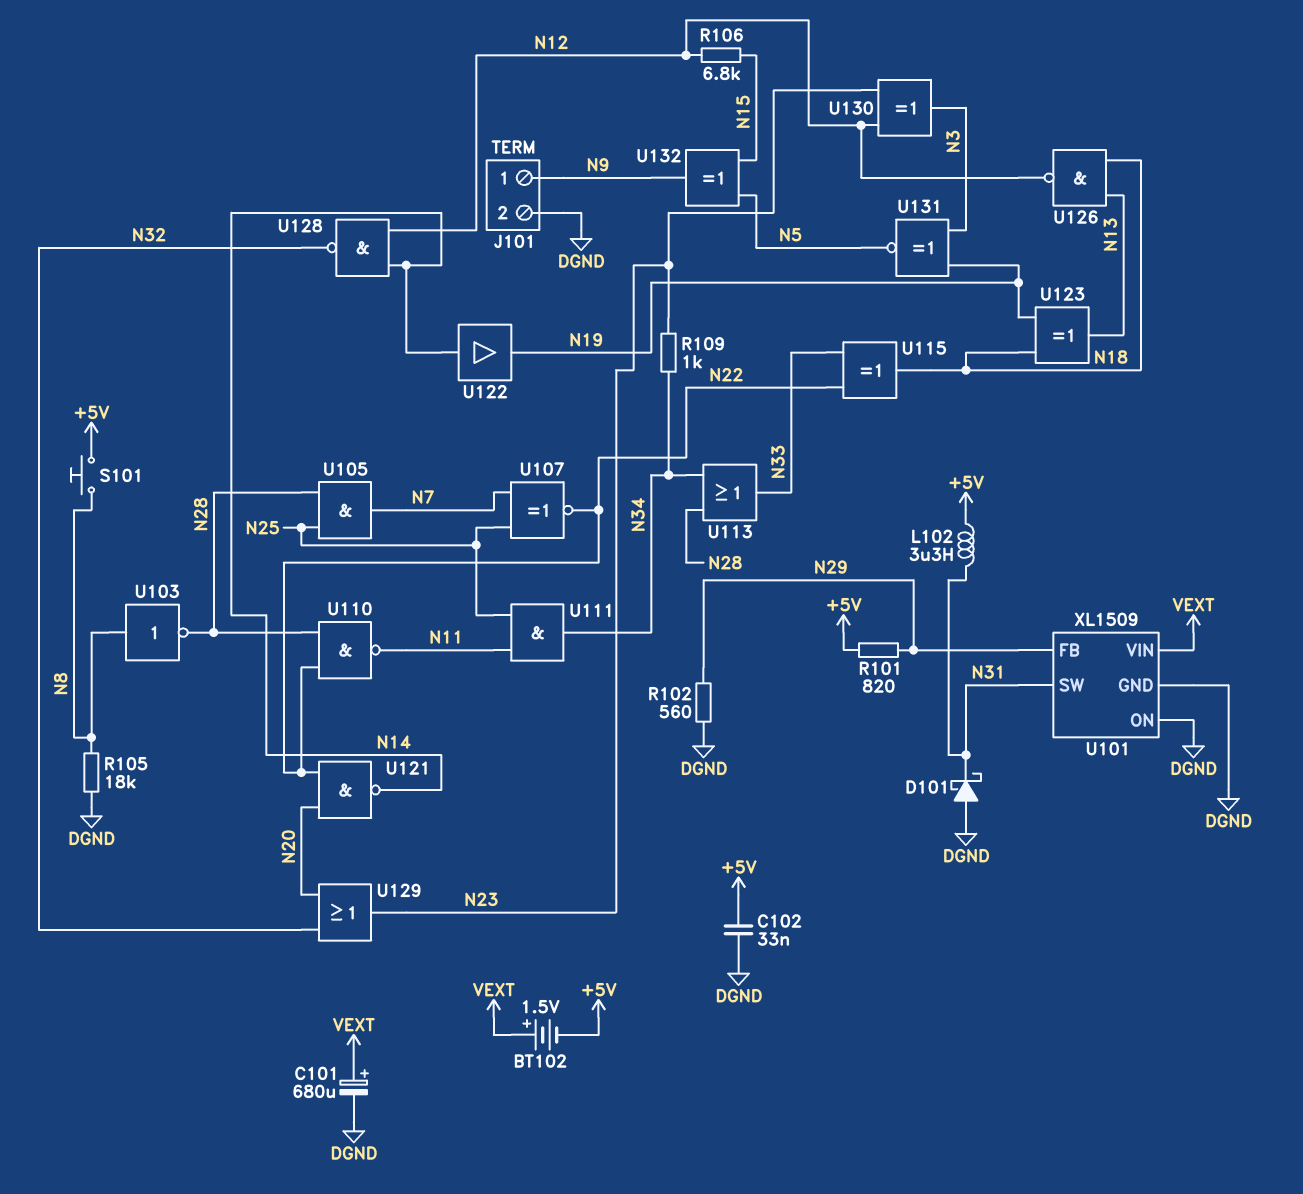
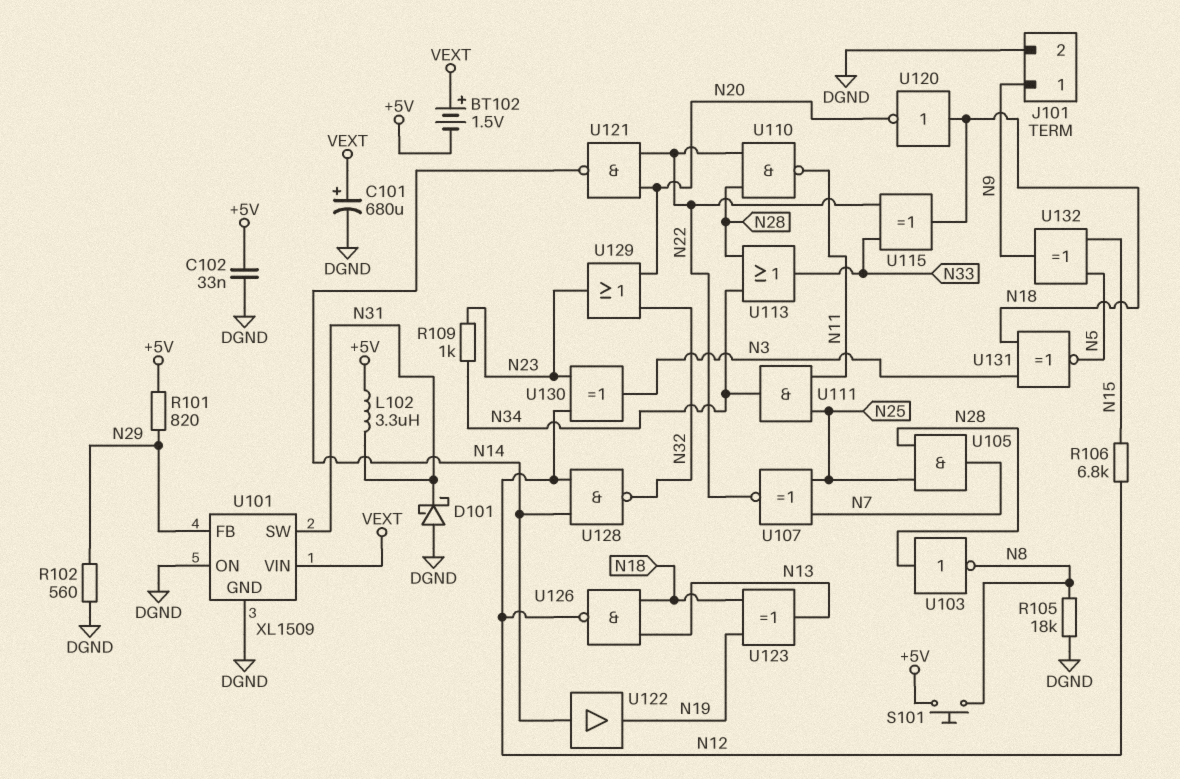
U103: NOT (in N8, out N28) -> NOT (in N28, out N8)
U120: none -> NOT (in N18, out N20)
U131: XNOR (in N3, in N19, out N5) -> XNOR (in N3, in N18, out N5)

